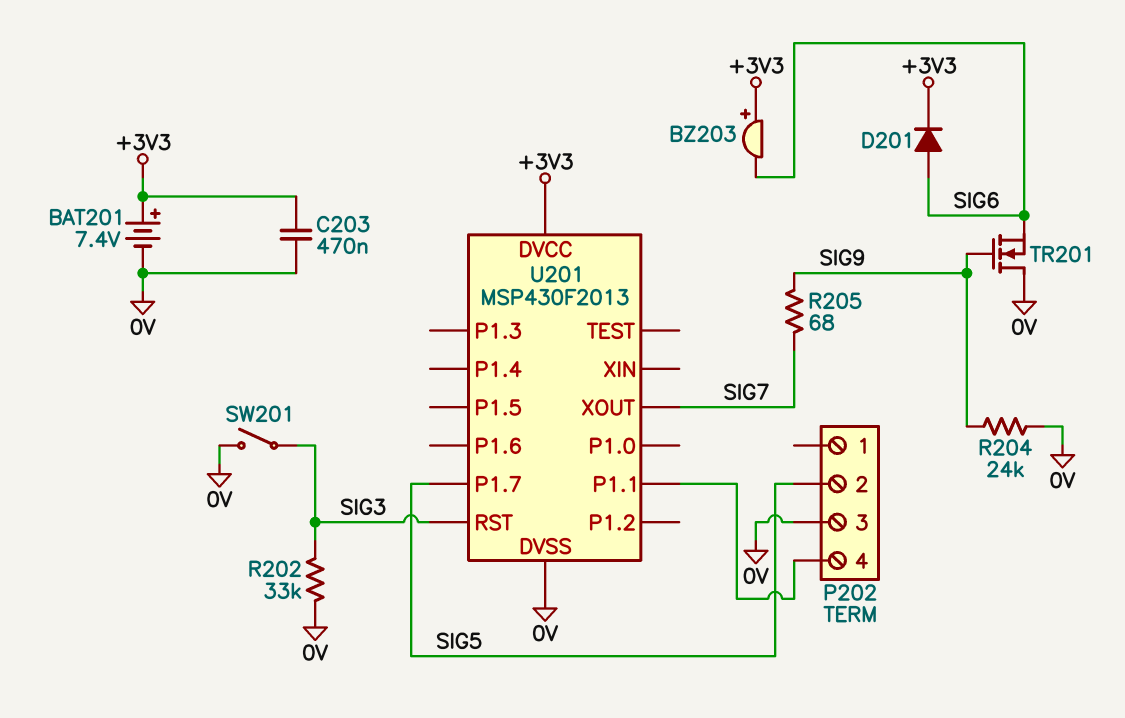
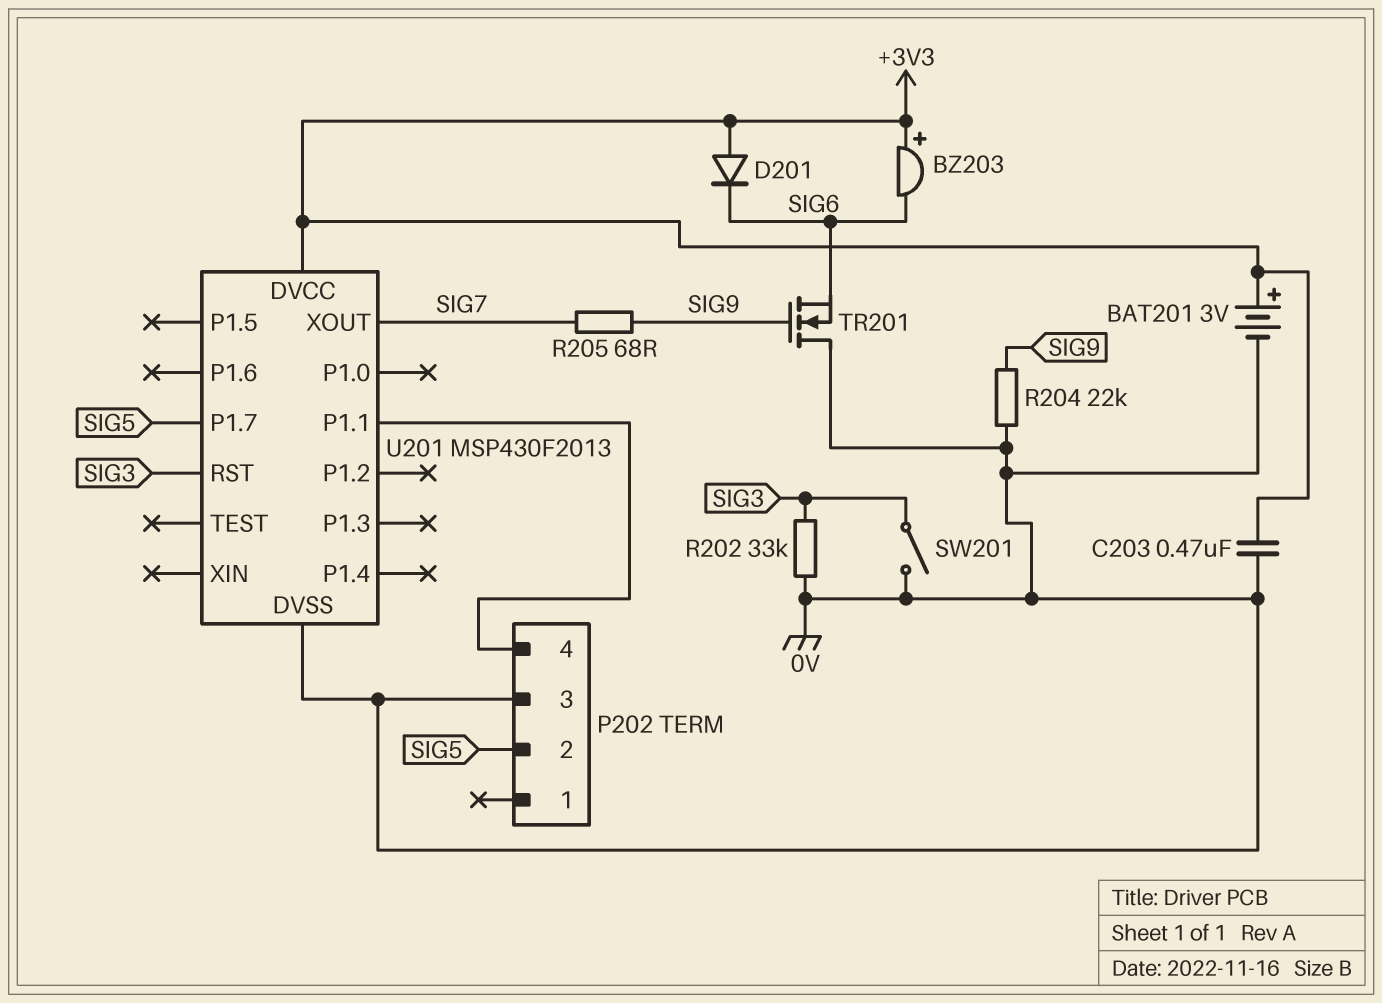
BAT201: 7.4V (plus +3V3, minus 0V) -> 3V (plus +3V3, minus 0V)
D201: diode (A SIG6, K +3V3) -> diode (A +3V3, K SIG6)
R204: 24k (0V, SIG9) -> 22k (0V, SIG9)

